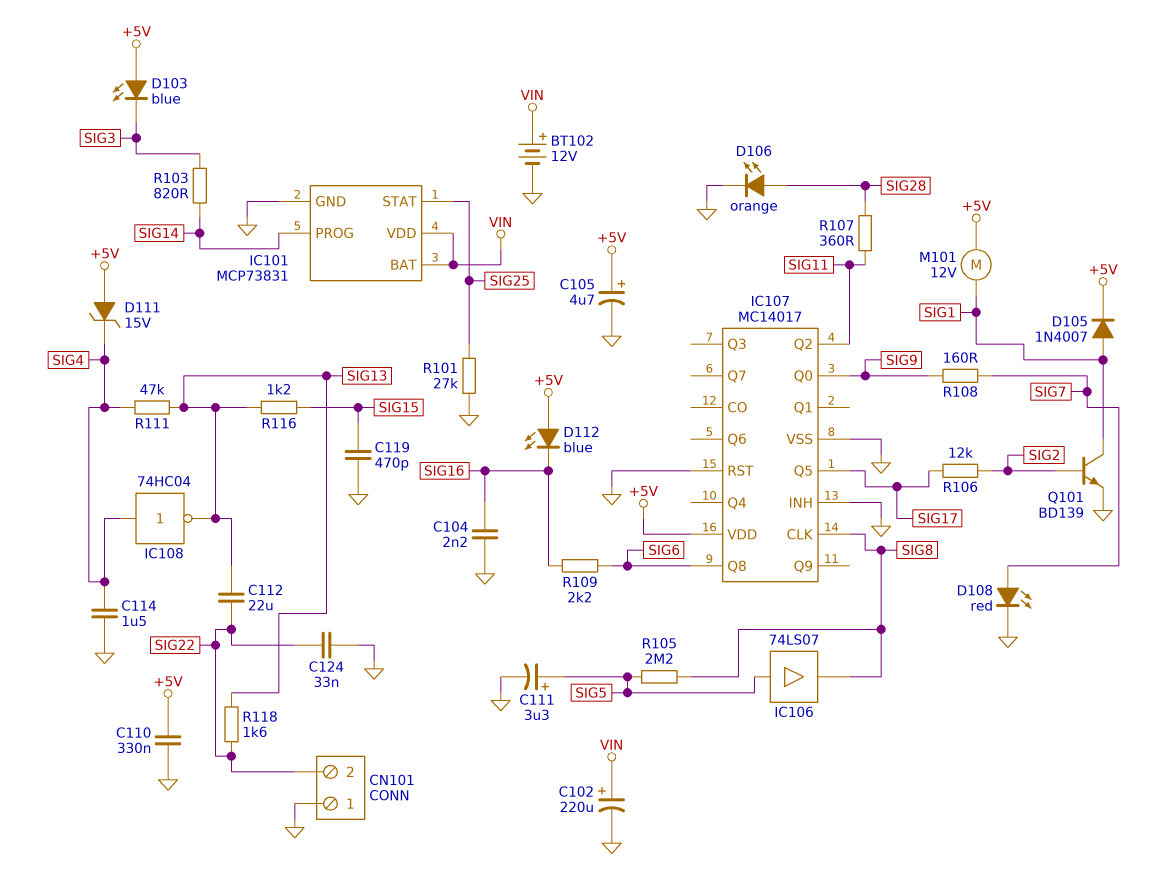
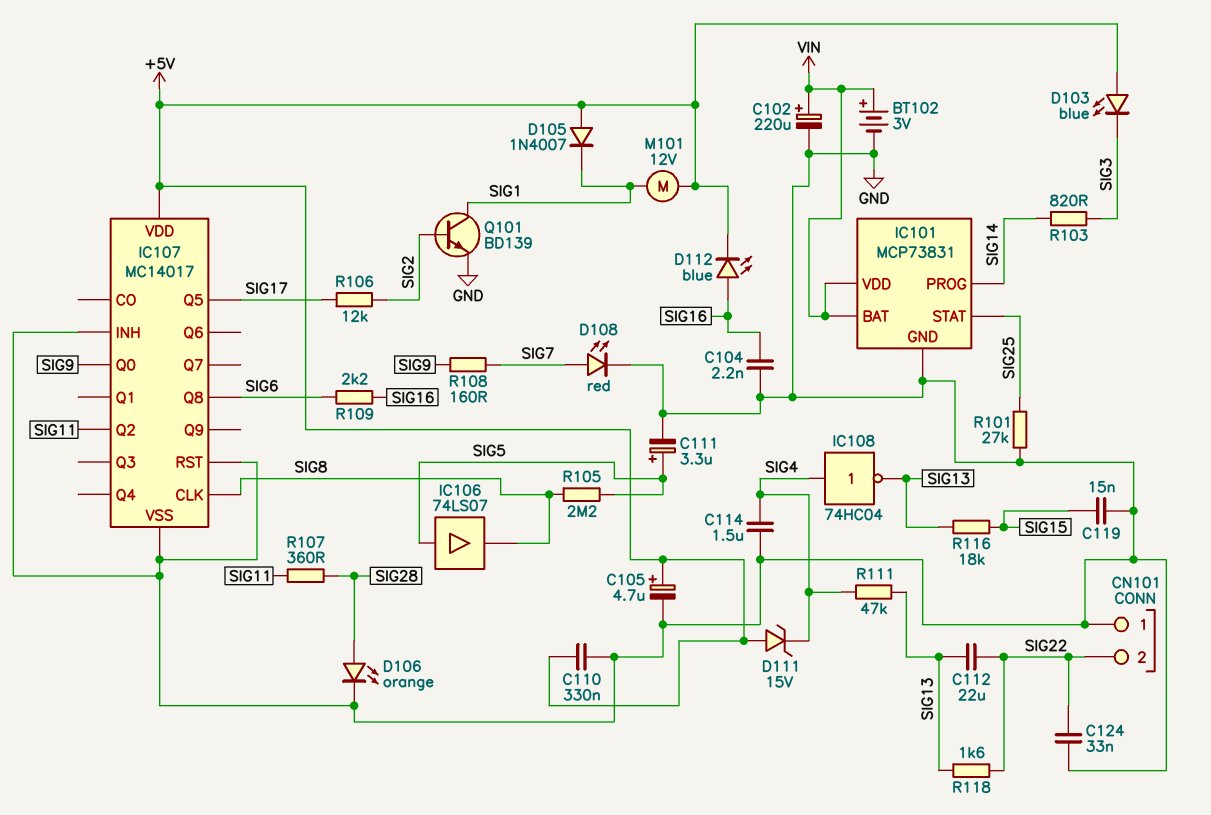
BT102: 12V (plus VIN, minus GND) -> 3V (plus VIN, minus GND)
C119: 470pF (GND, SIG15) -> 15nF (GND, SIG15)
D105: diode 1N4007 (A SIG1, K +5V) -> diode 1N4007 (A +5V, K SIG1)
D112: LED blue (A +5V, K SIG16) -> LED blue (A SIG16, K +5V)
R116: 1.2k (SIG13, SIG15) -> 18k (SIG13, SIG15)

